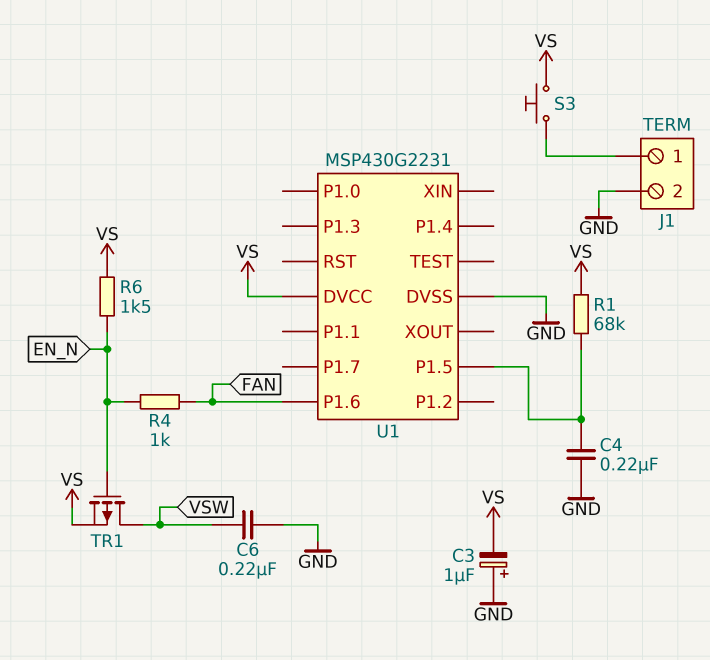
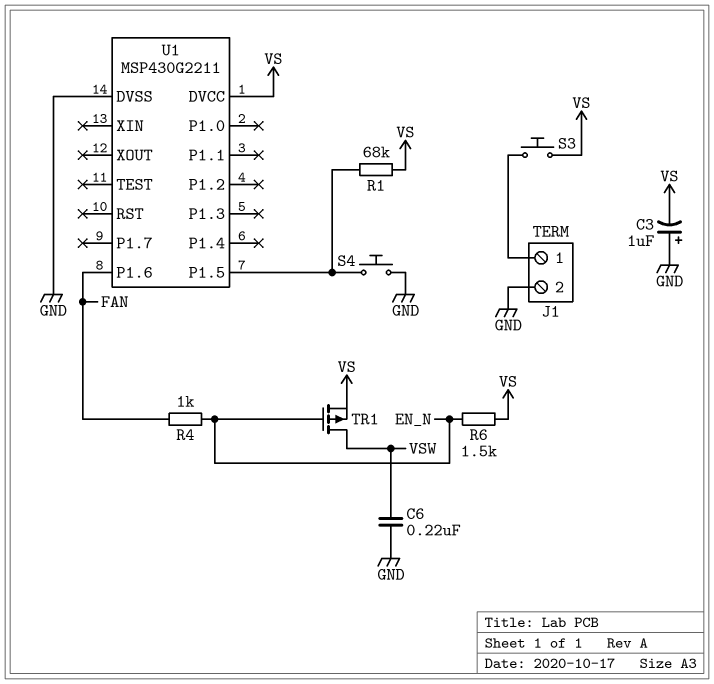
C4: 220nF (GND, U1/P1.5) -> none
S4: none -> button (GND, U1/P1.5)
U1: MSP430G2231 -> MSP430G2211

